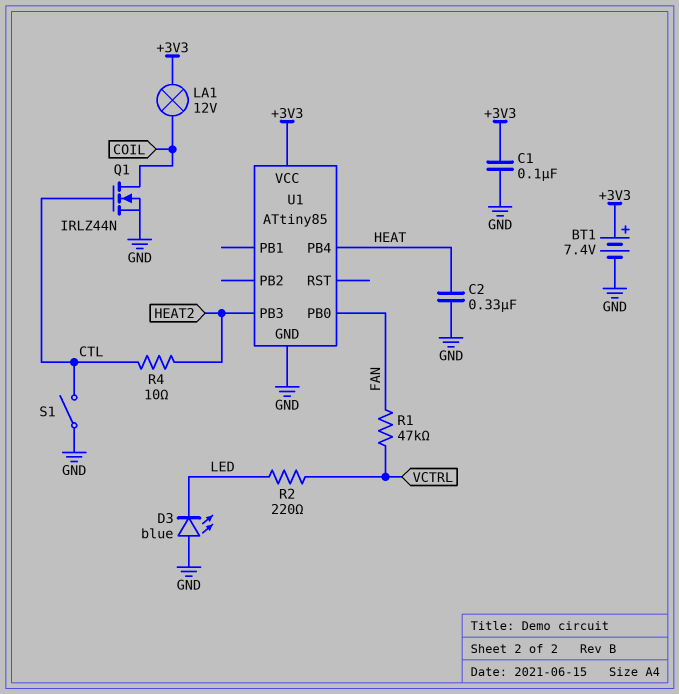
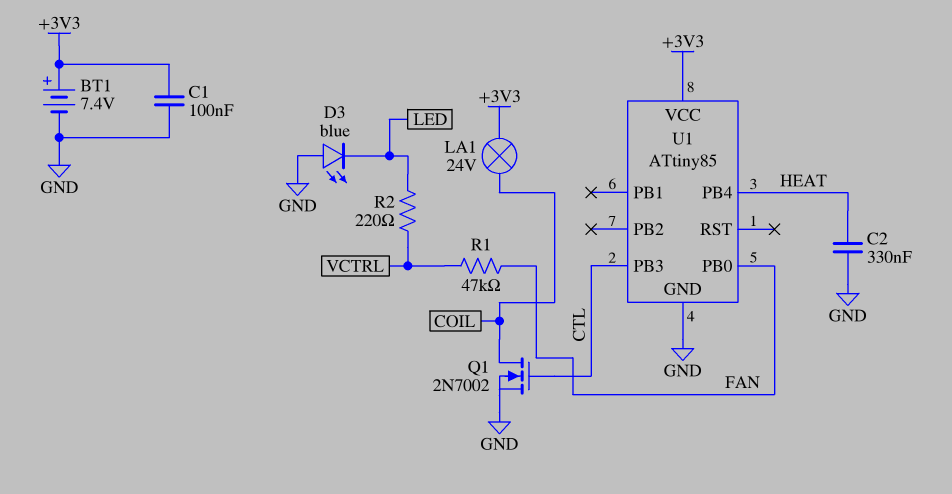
LA1: lamp 12V (+3V3, COIL) -> lamp 24V (+3V3, COIL)
Q1: NMOS IRLZ44N (G CTL, D COIL, S GND) -> NMOS 2N7002 (G CTL, D COIL, S GND)
R4: 10 (CTL, HEAT2) -> none
S1: switch (CTL, GND) -> none
U1 pin PB3: HEAT2 -> CTL

